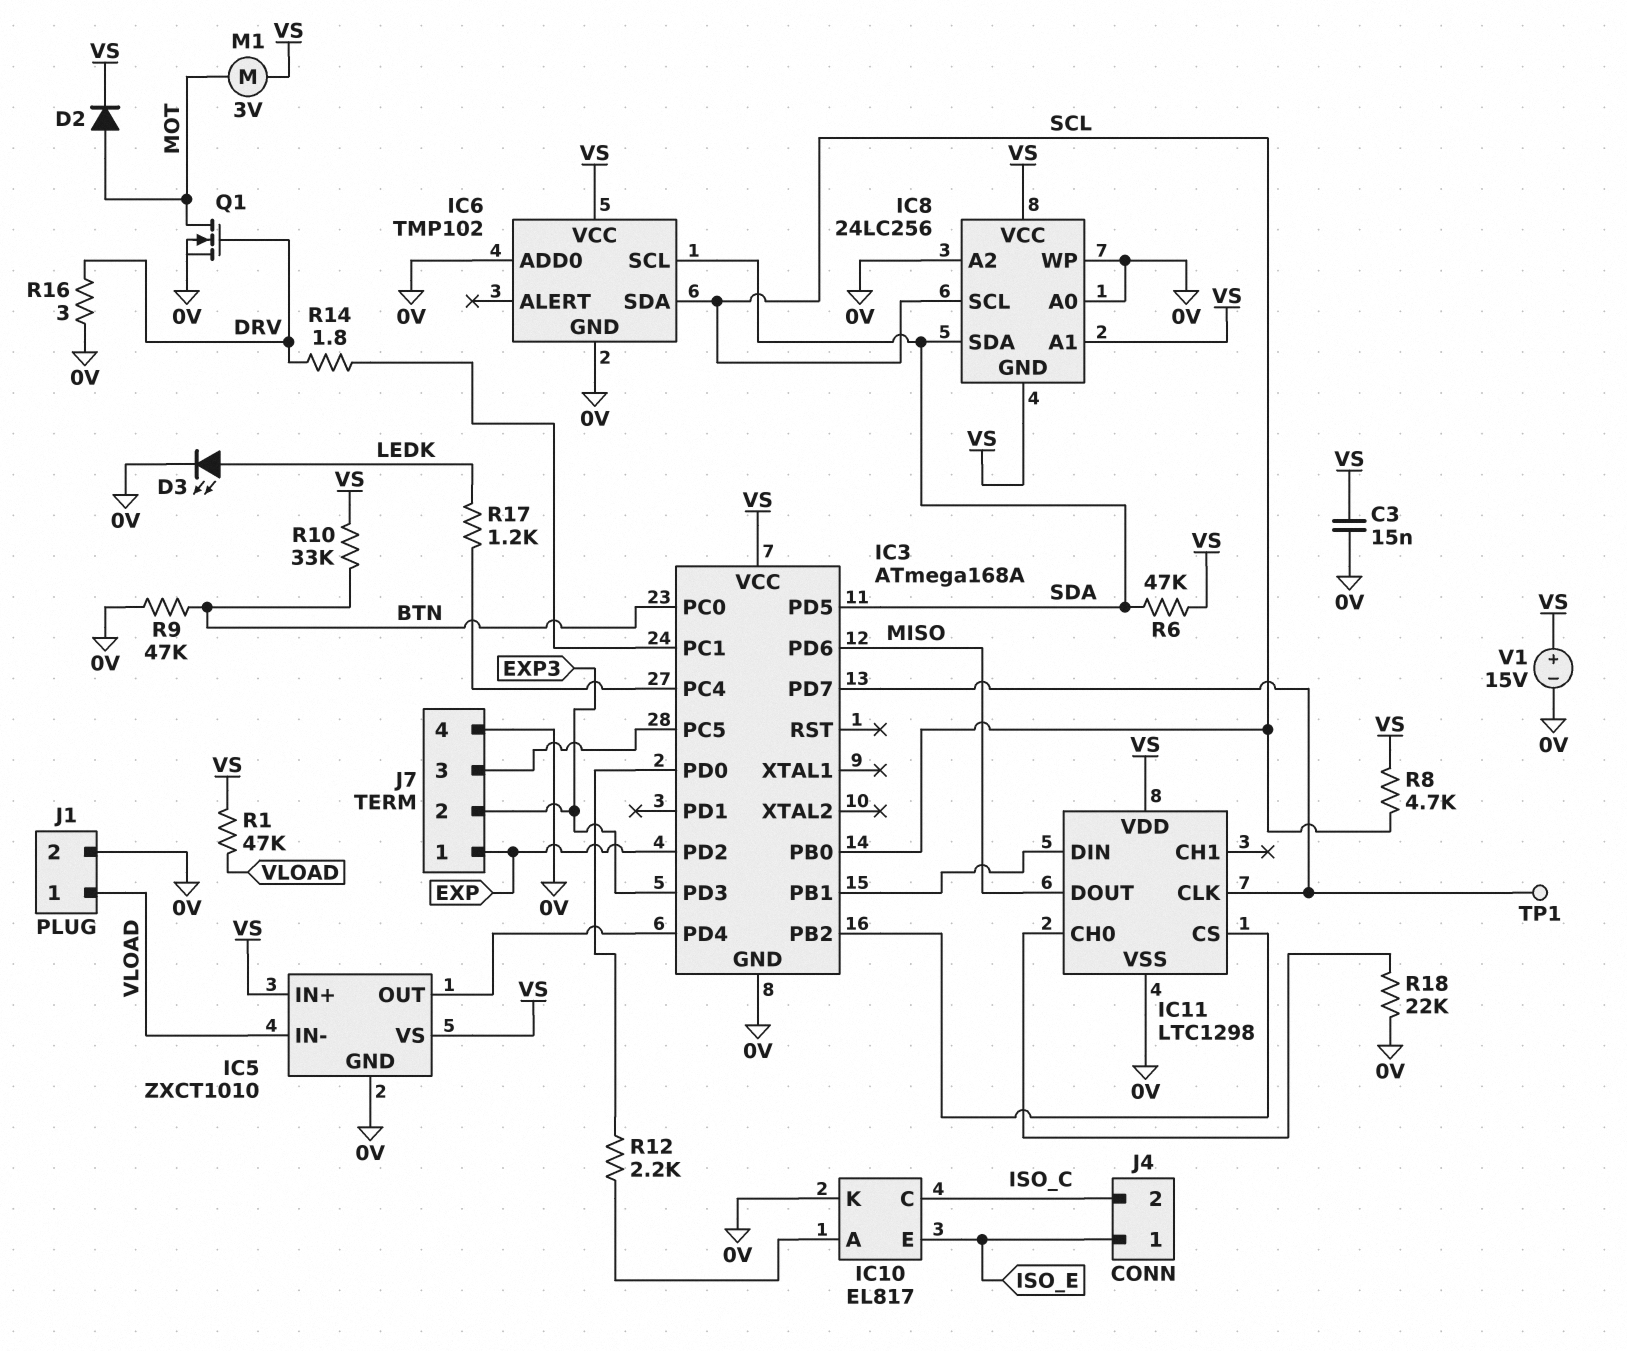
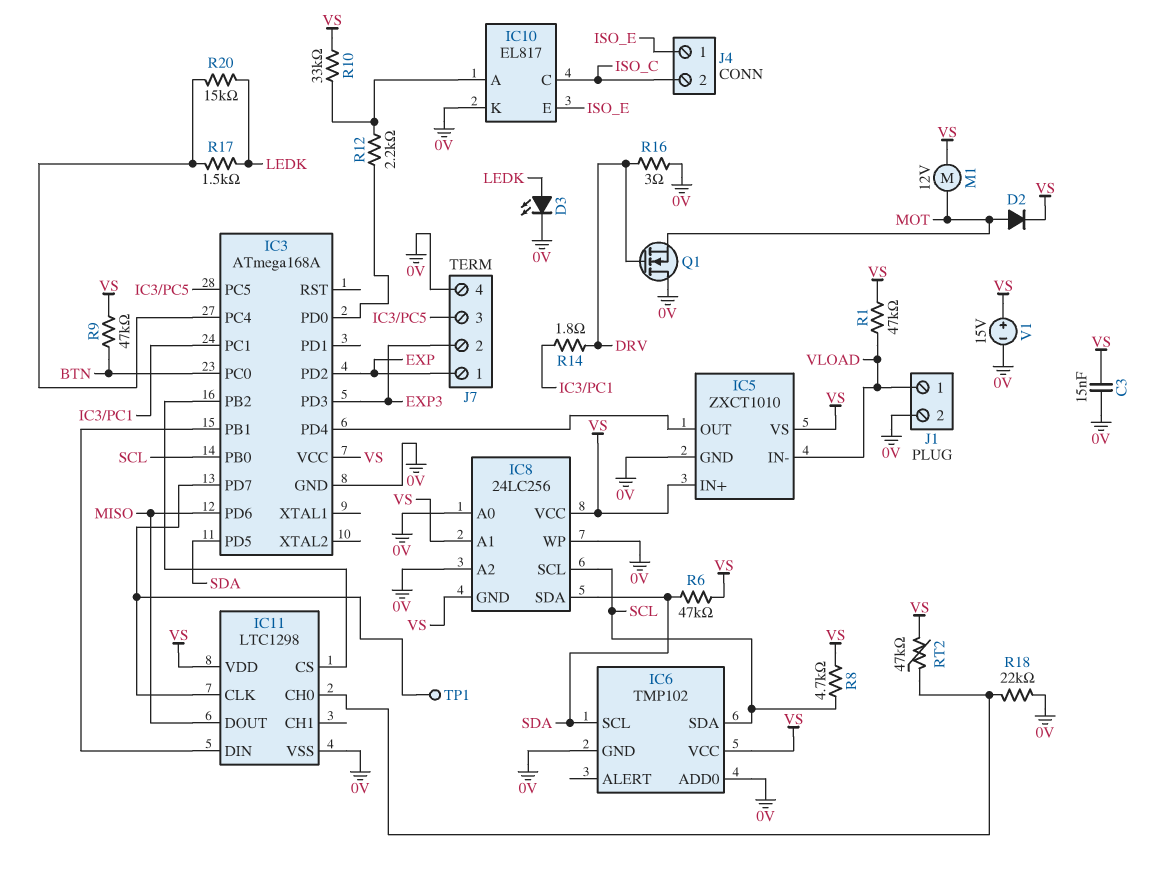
M1: motor 3V (MOT, VS) -> motor 12V (MOT, VS)
Q1: NMOS (G DRV, D MOT, S 0V) -> NMOS (G DRV, D 0V, S MOT)
R9: 47k (0V, BTN) -> 47k (BTN, VS)
R10: 33k (BTN, VS) -> 33k (IC10/A, VS)
R17: 1.2k (IC3/PC4, LEDK) -> 1.5k (IC3/PC4, LEDK)
R20: none -> 15k (IC3/PC4, LEDK)
RT2: none -> 47k (IC11/CH0, VS)

